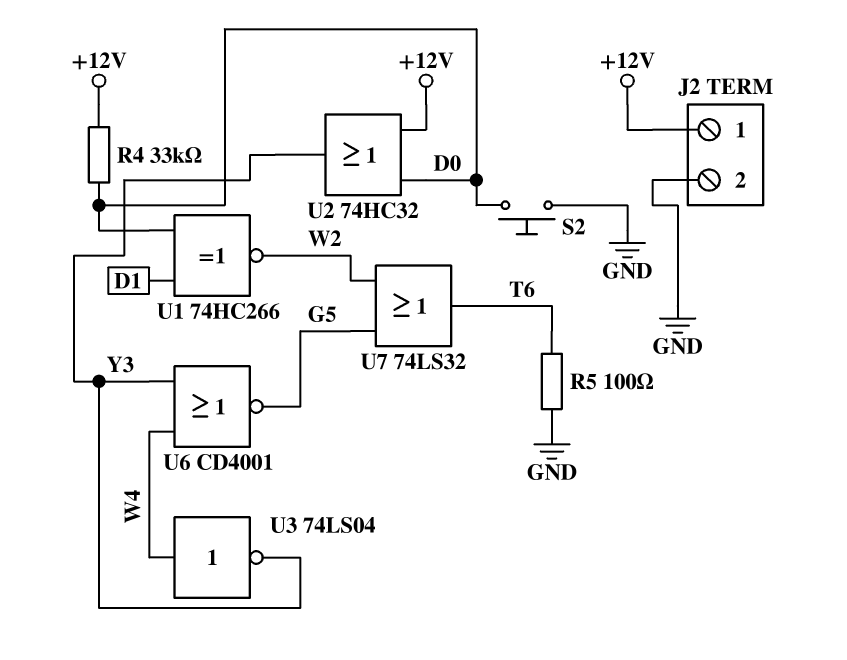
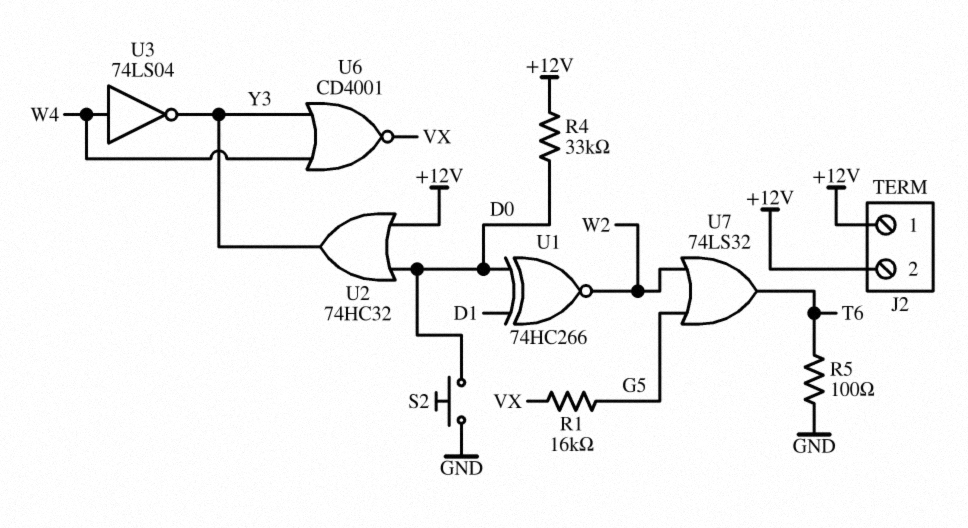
J2 pin 2: GND -> +12V
R1: none -> 16k (G5, VX)
U6: NOR CD4001 (in W4, in Y3, out G5) -> NOR CD4001 (in W4, in Y3, out VX)

